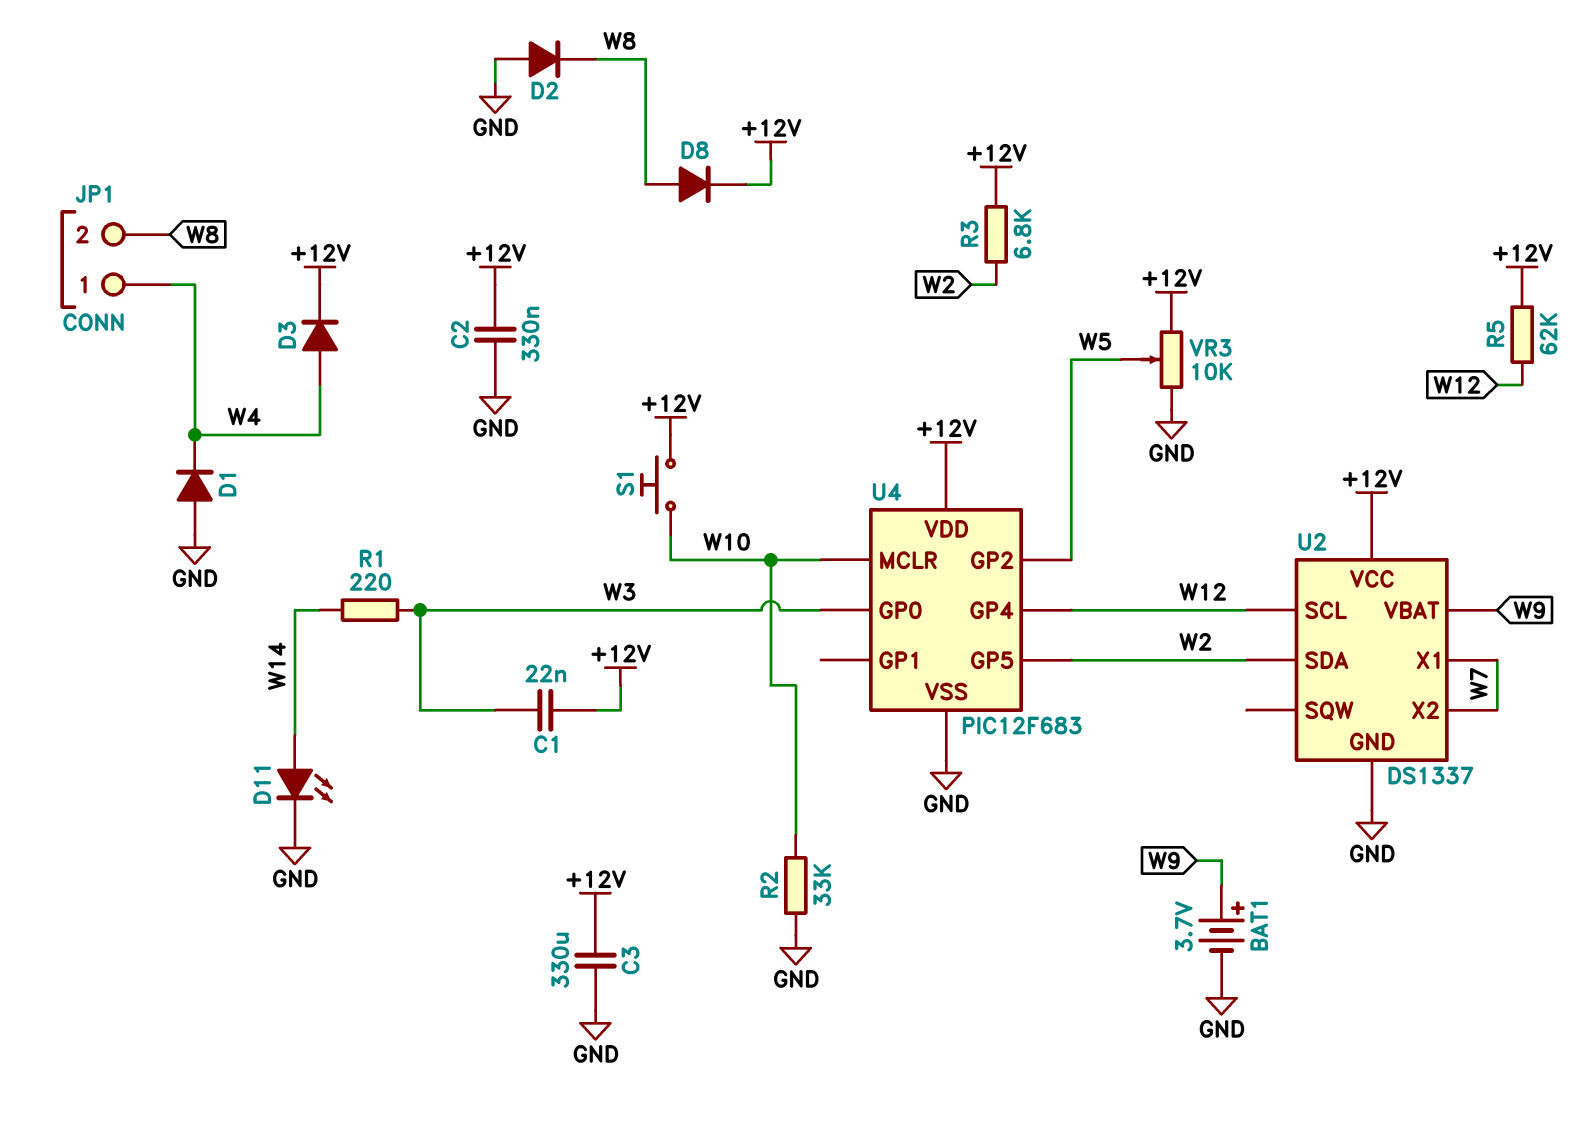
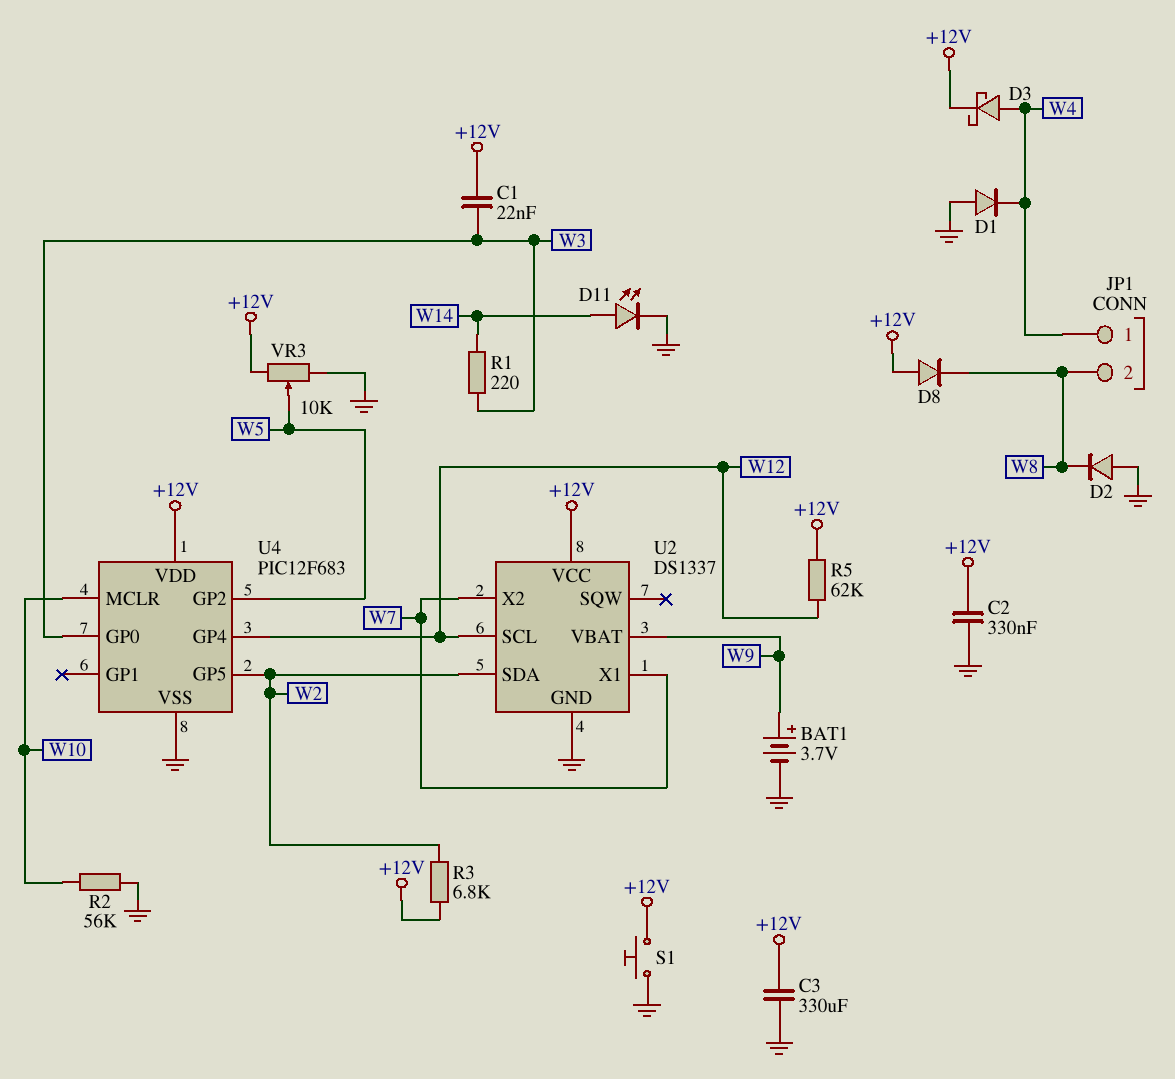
D3: diode (A W4, K +12V) -> schottky (A W4, K +12V)
D8: diode (A W8, K +12V) -> diode (A +12V, K W8)
R2: 33k (GND, W10) -> 56k (GND, W10)
S1: button (+12V, W10) -> button (+12V, GND)

